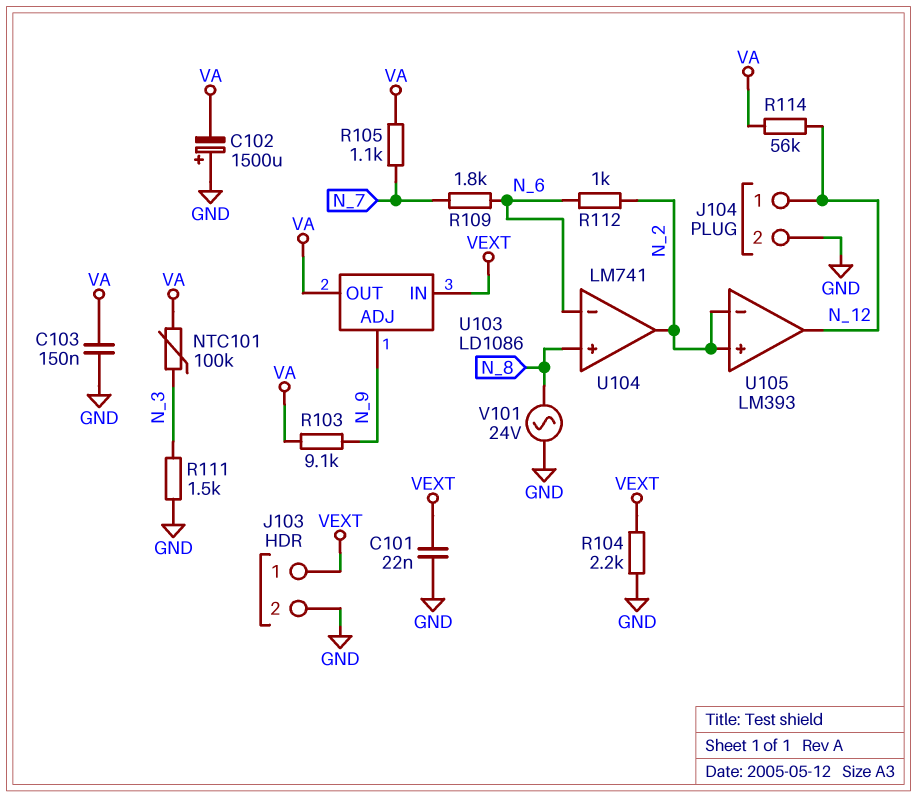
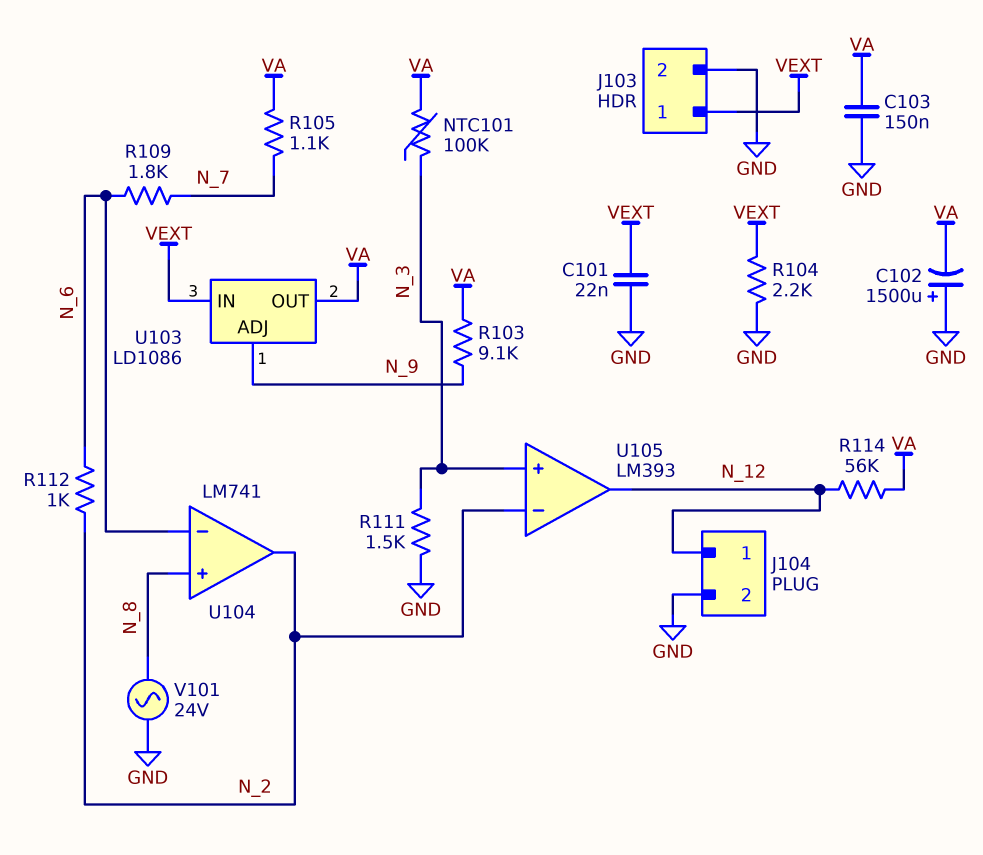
U105 pin in+: N_2 -> N_3

